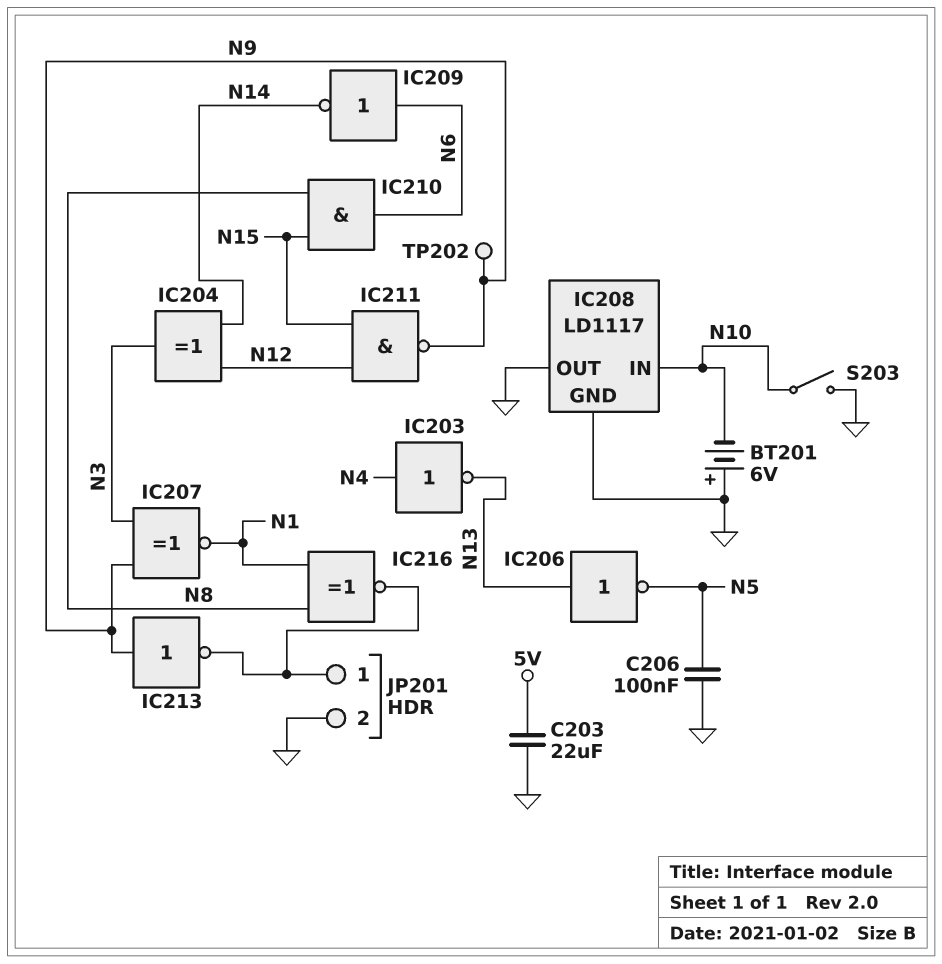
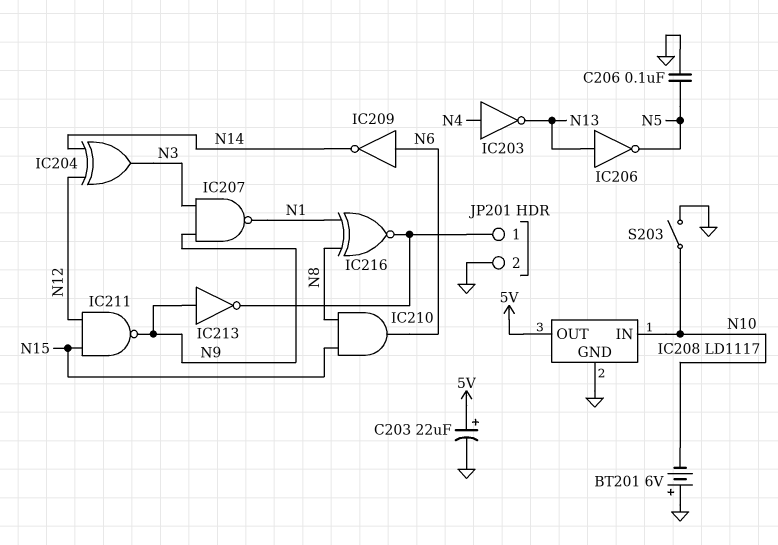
C203: 22uF (5V, GND) -> 22uF (plus 5V, minus GND)
IC207: XNOR (in N3, in N9, out N1) -> NAND (in N3, in N9, out N1)
IC208 pin OUT: GND -> 5V
TP202: test point (N9) -> none

